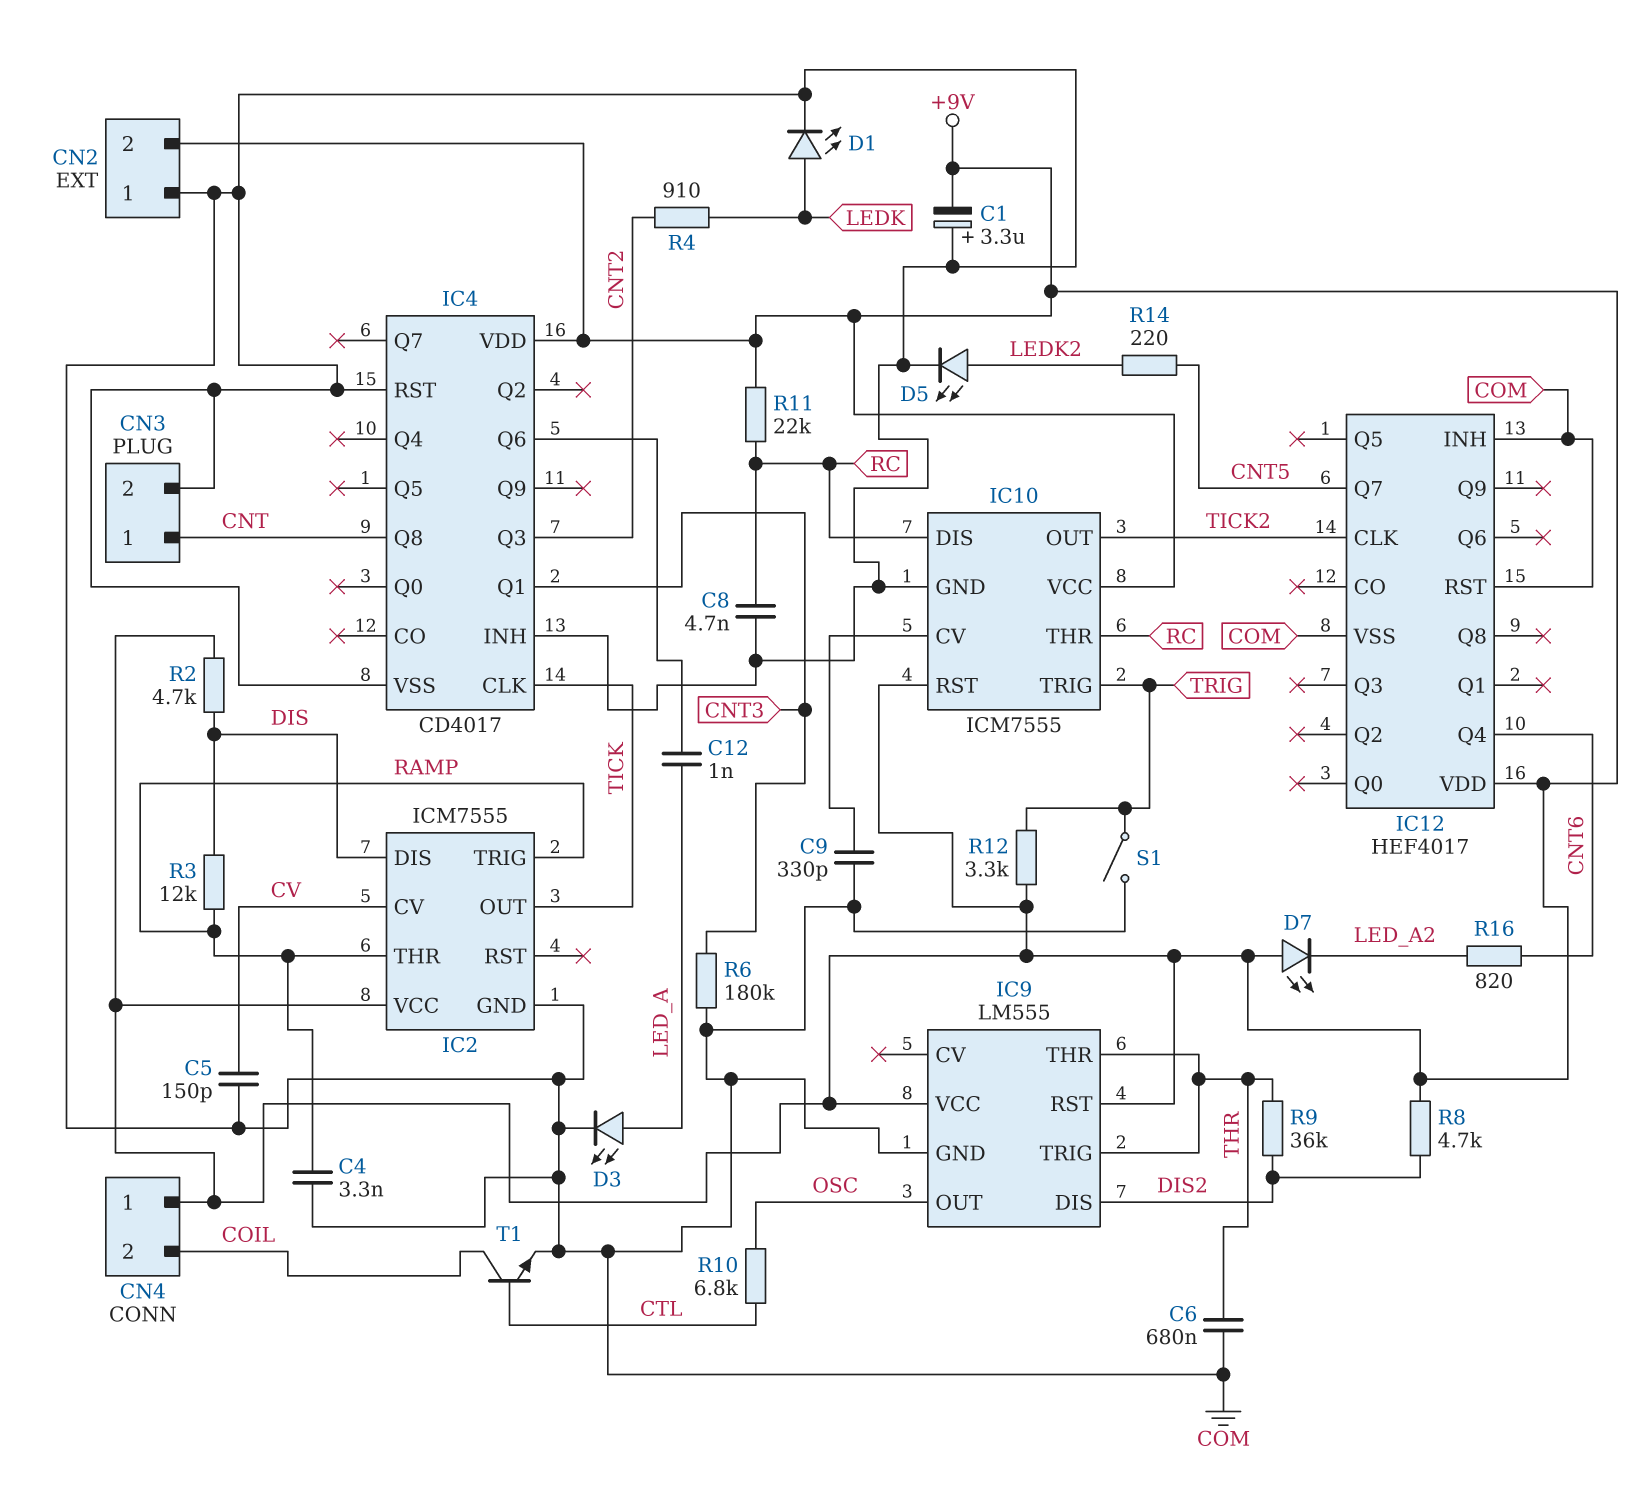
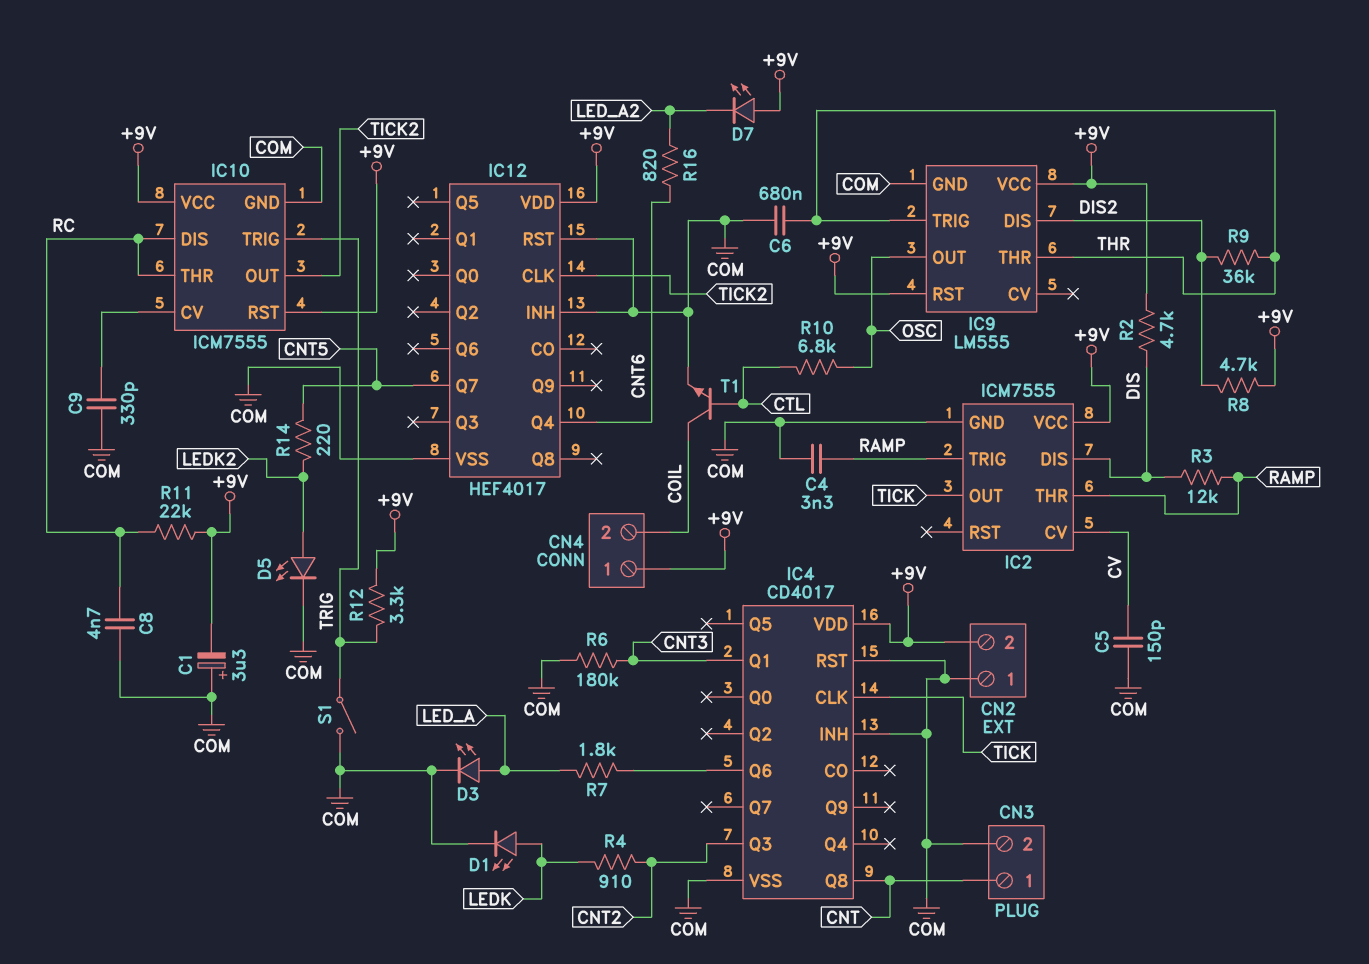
C12: 1nF (IC4/Q6, LED_A) -> none
R7: none -> 1.8k (IC4/Q6, LED_A)

